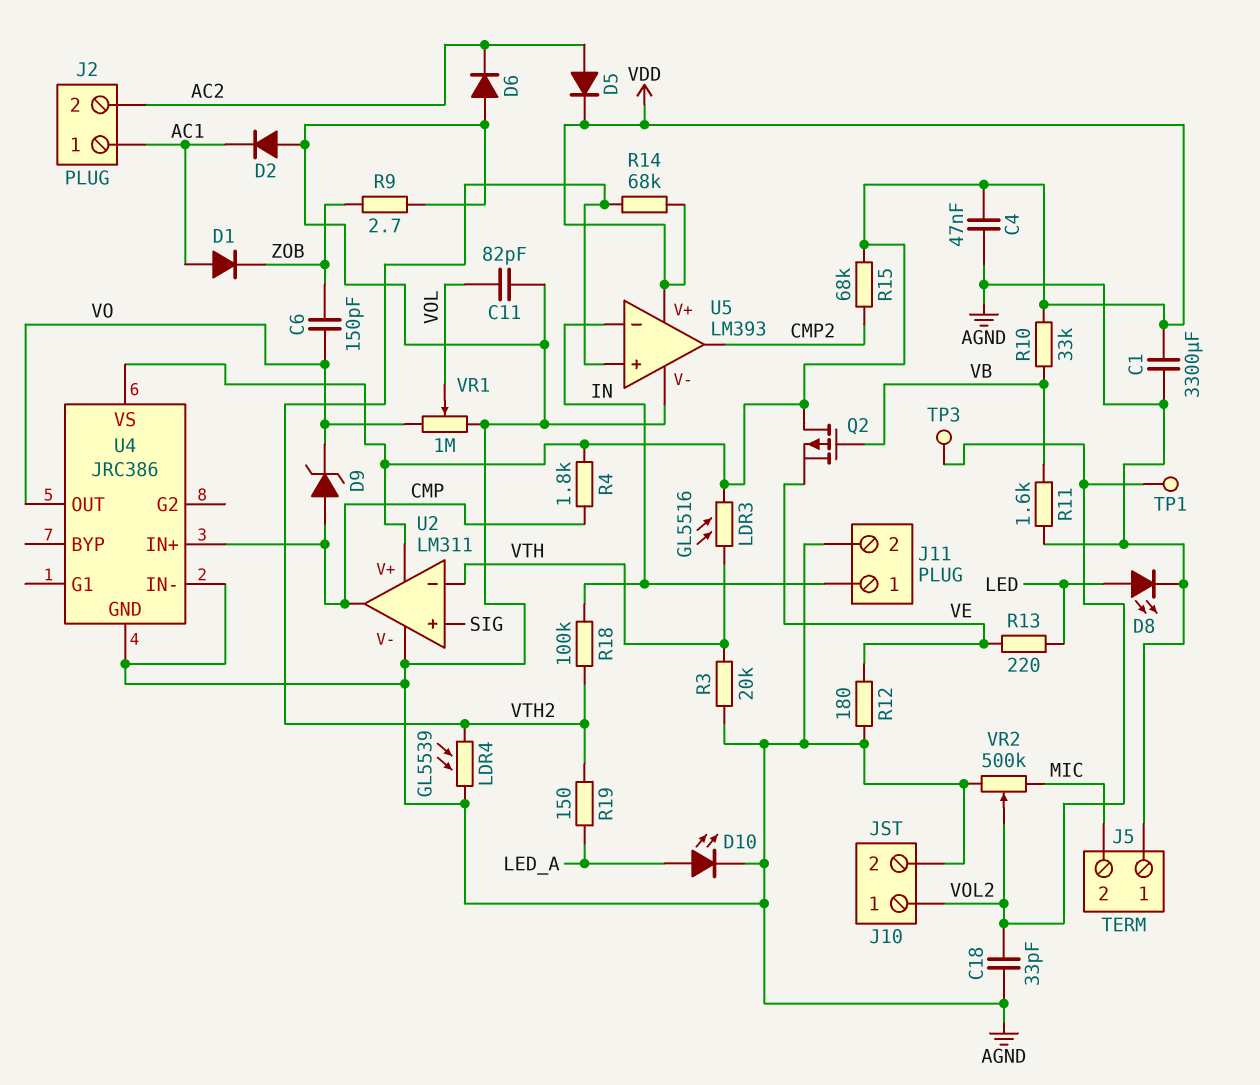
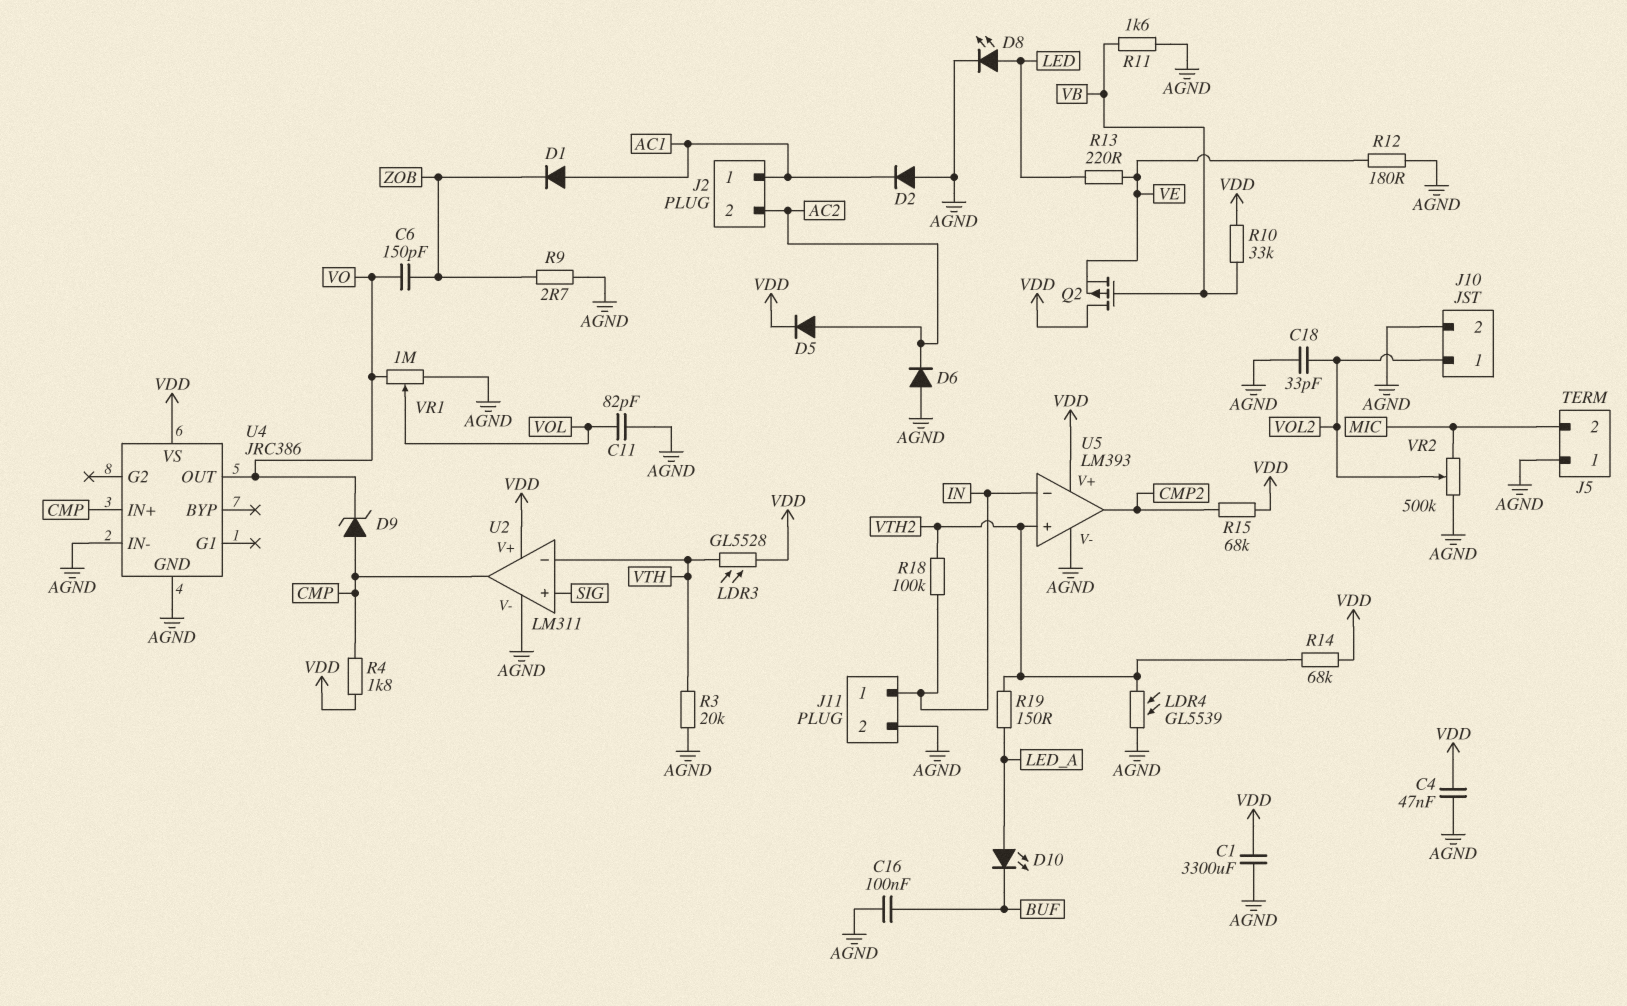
C16: none -> 100nF (AGND, BUF)
D10: LED (A LED_A, K AGND) -> LED (A LED_A, K BUF)
LDR3: GL5516 (VDD, VTH) -> GL5528 (VDD, VTH)
TP1: test point (VOL2) -> none
TP3: test point (VOL2) -> none

